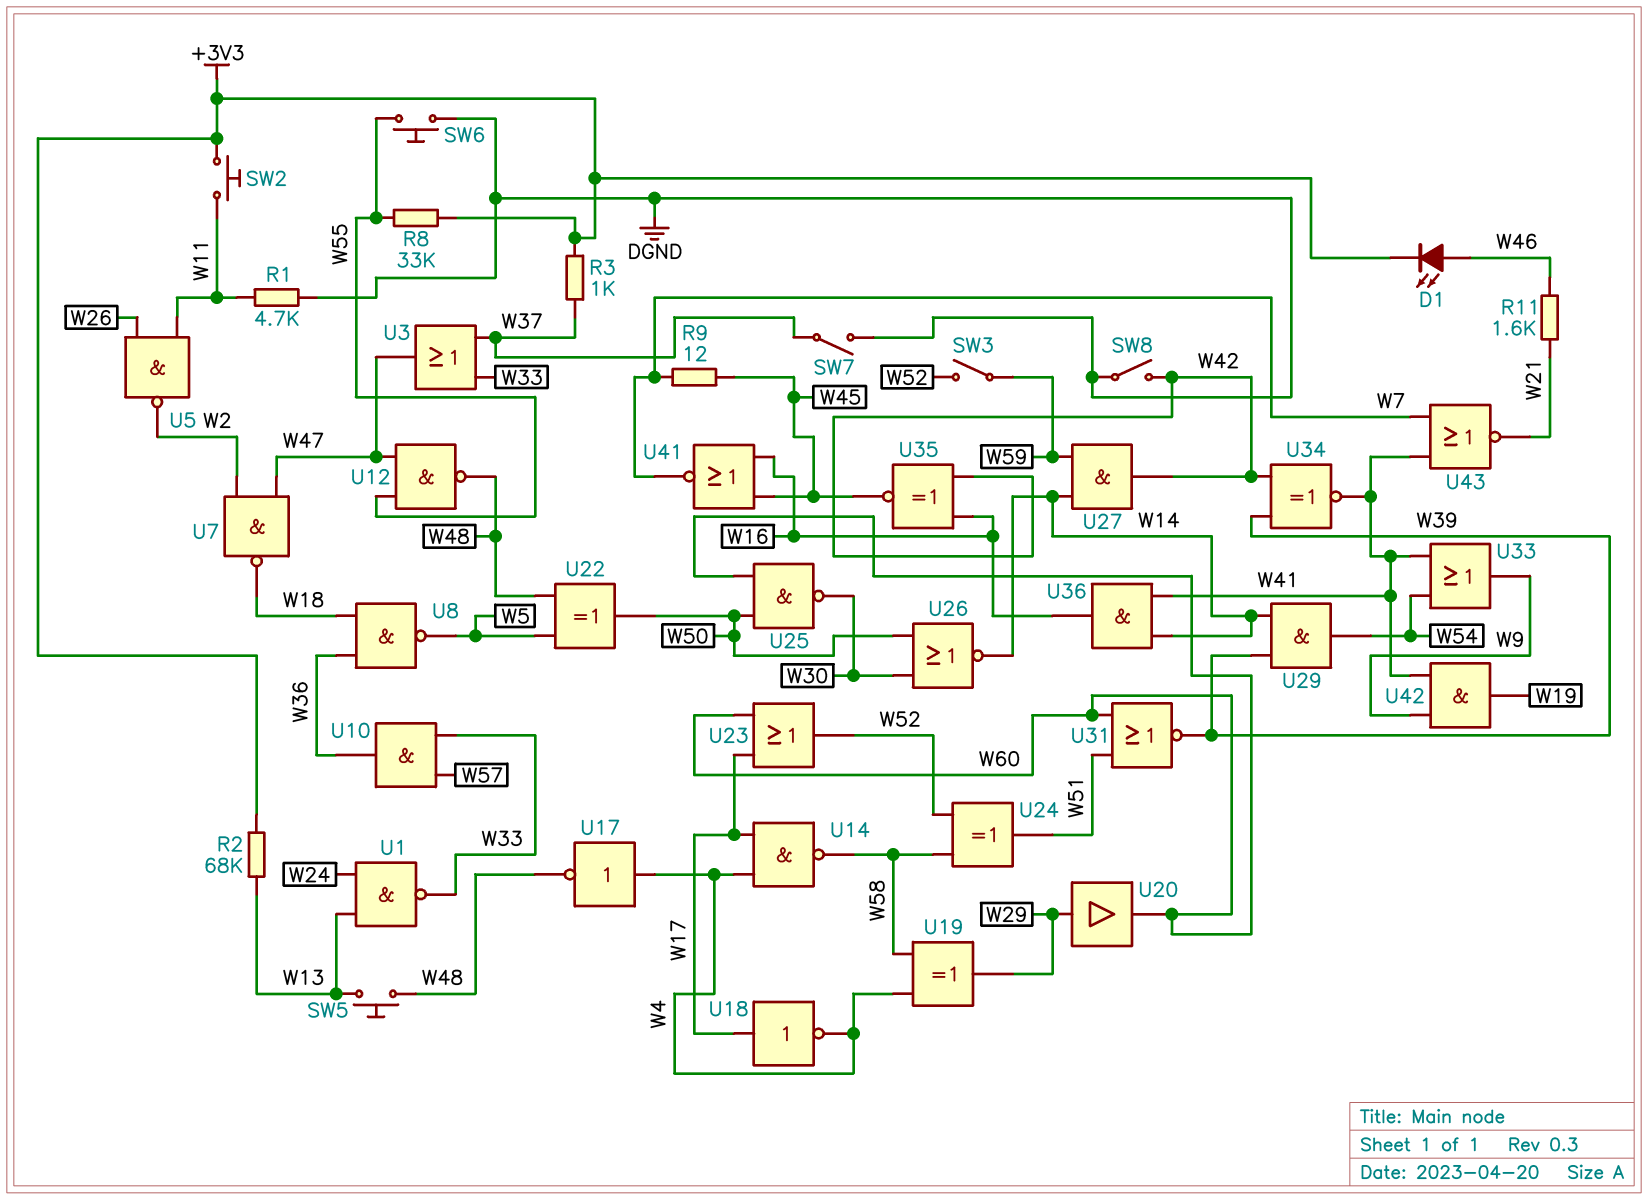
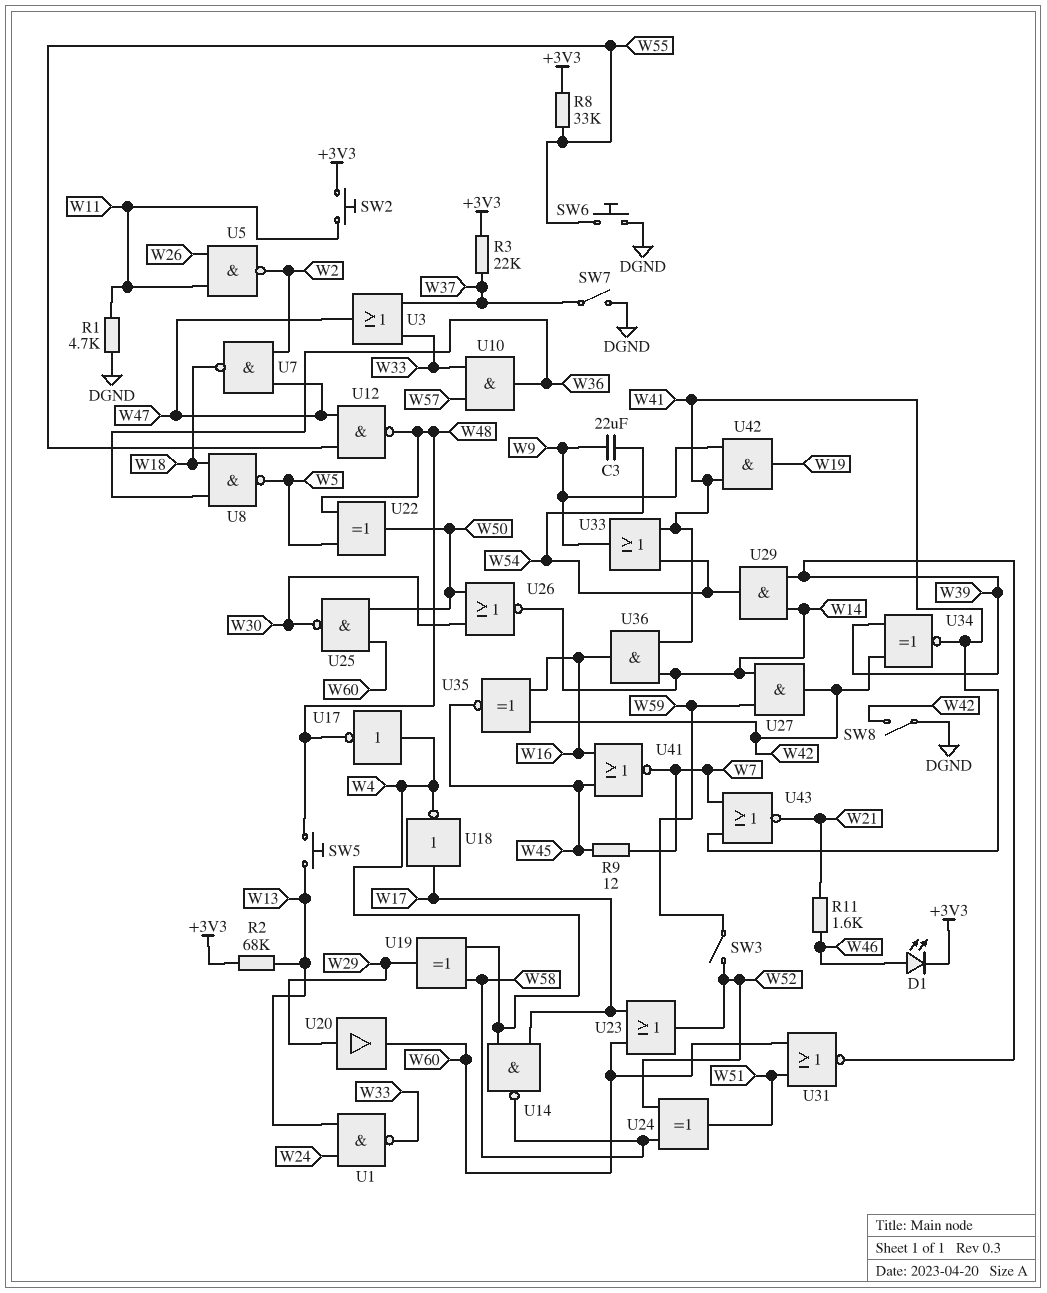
C3: none -> 22uF (W9, W54)
R3: 1k (+3V3, W37) -> 22k (+3V3, W37)

